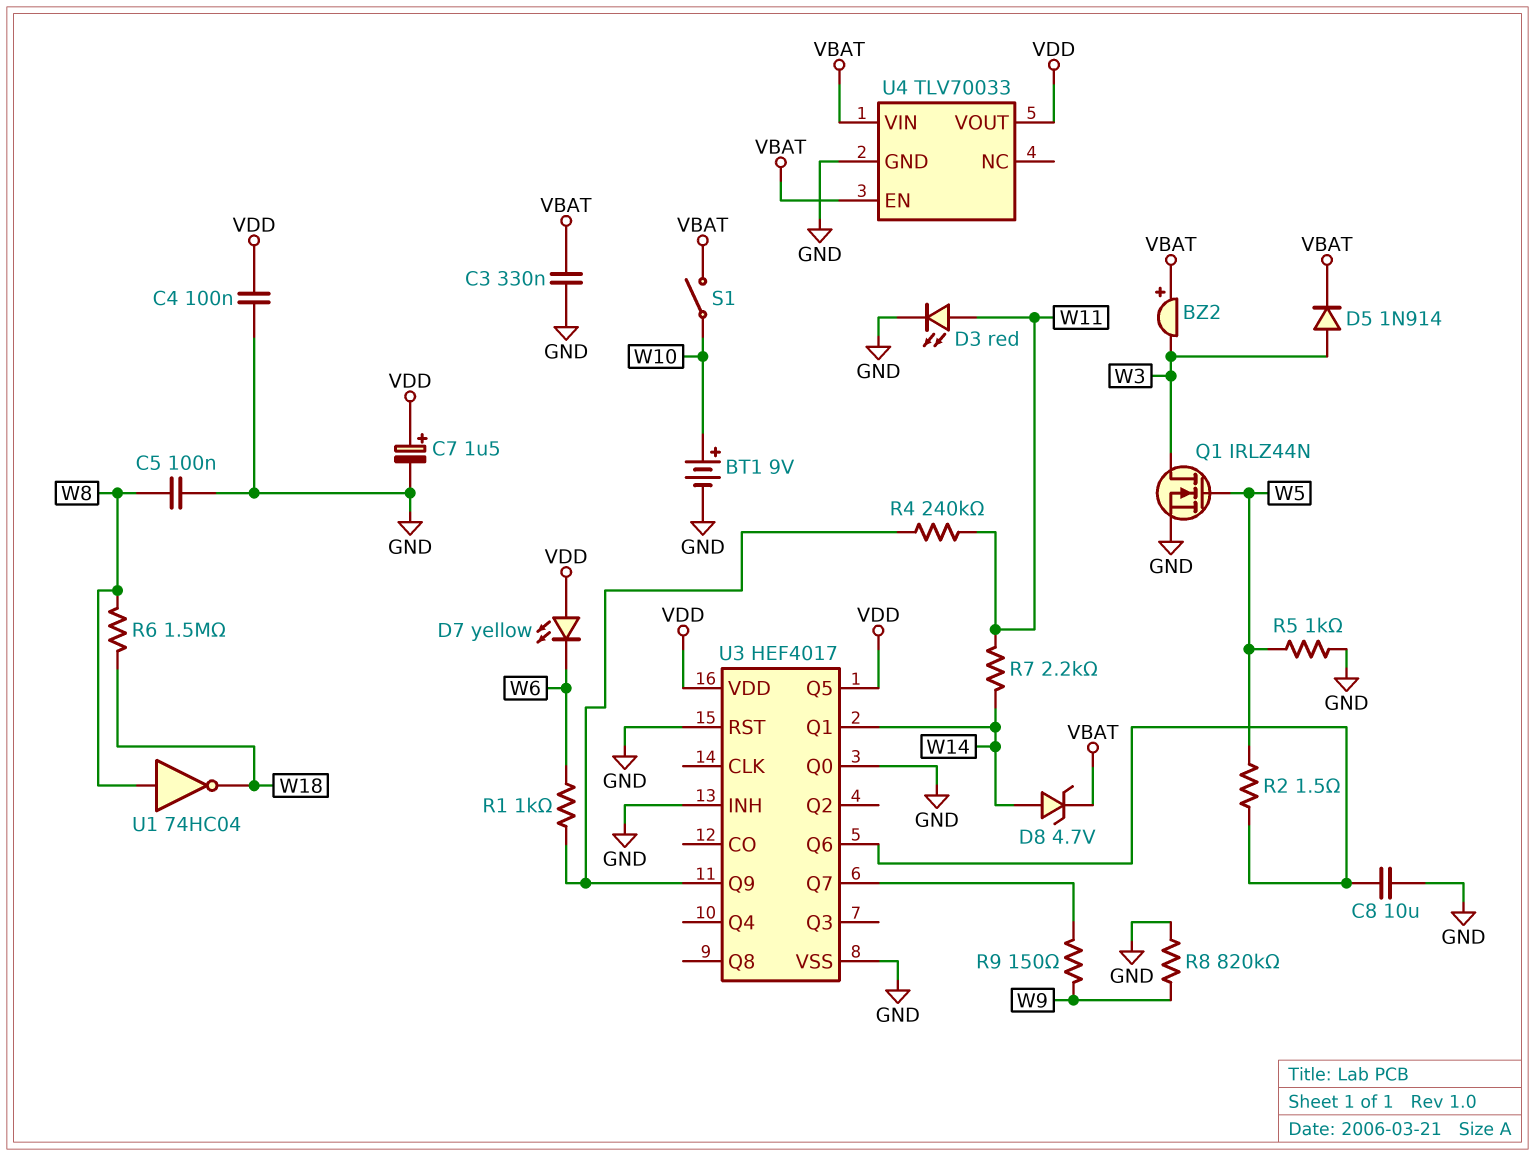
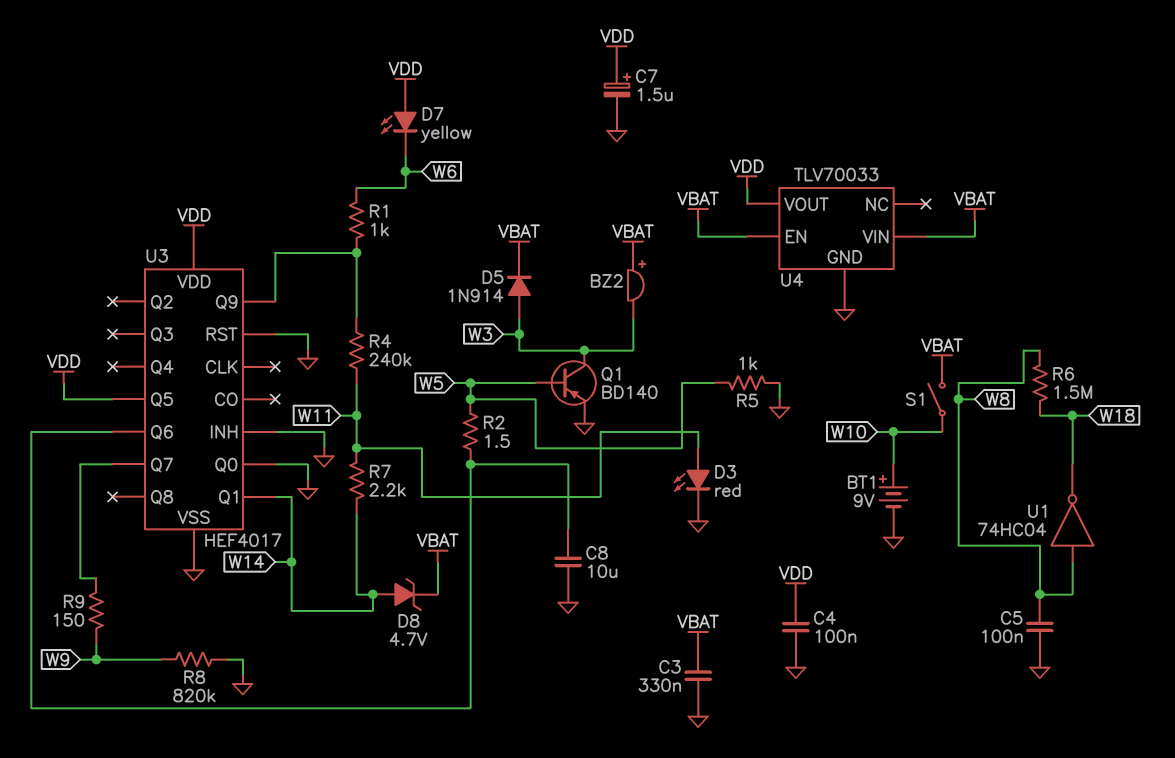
Q1: NMOS IRLZ44N (G W5, D W3, S GND) -> PNP BD140 (B W5, C W3, E GND)

